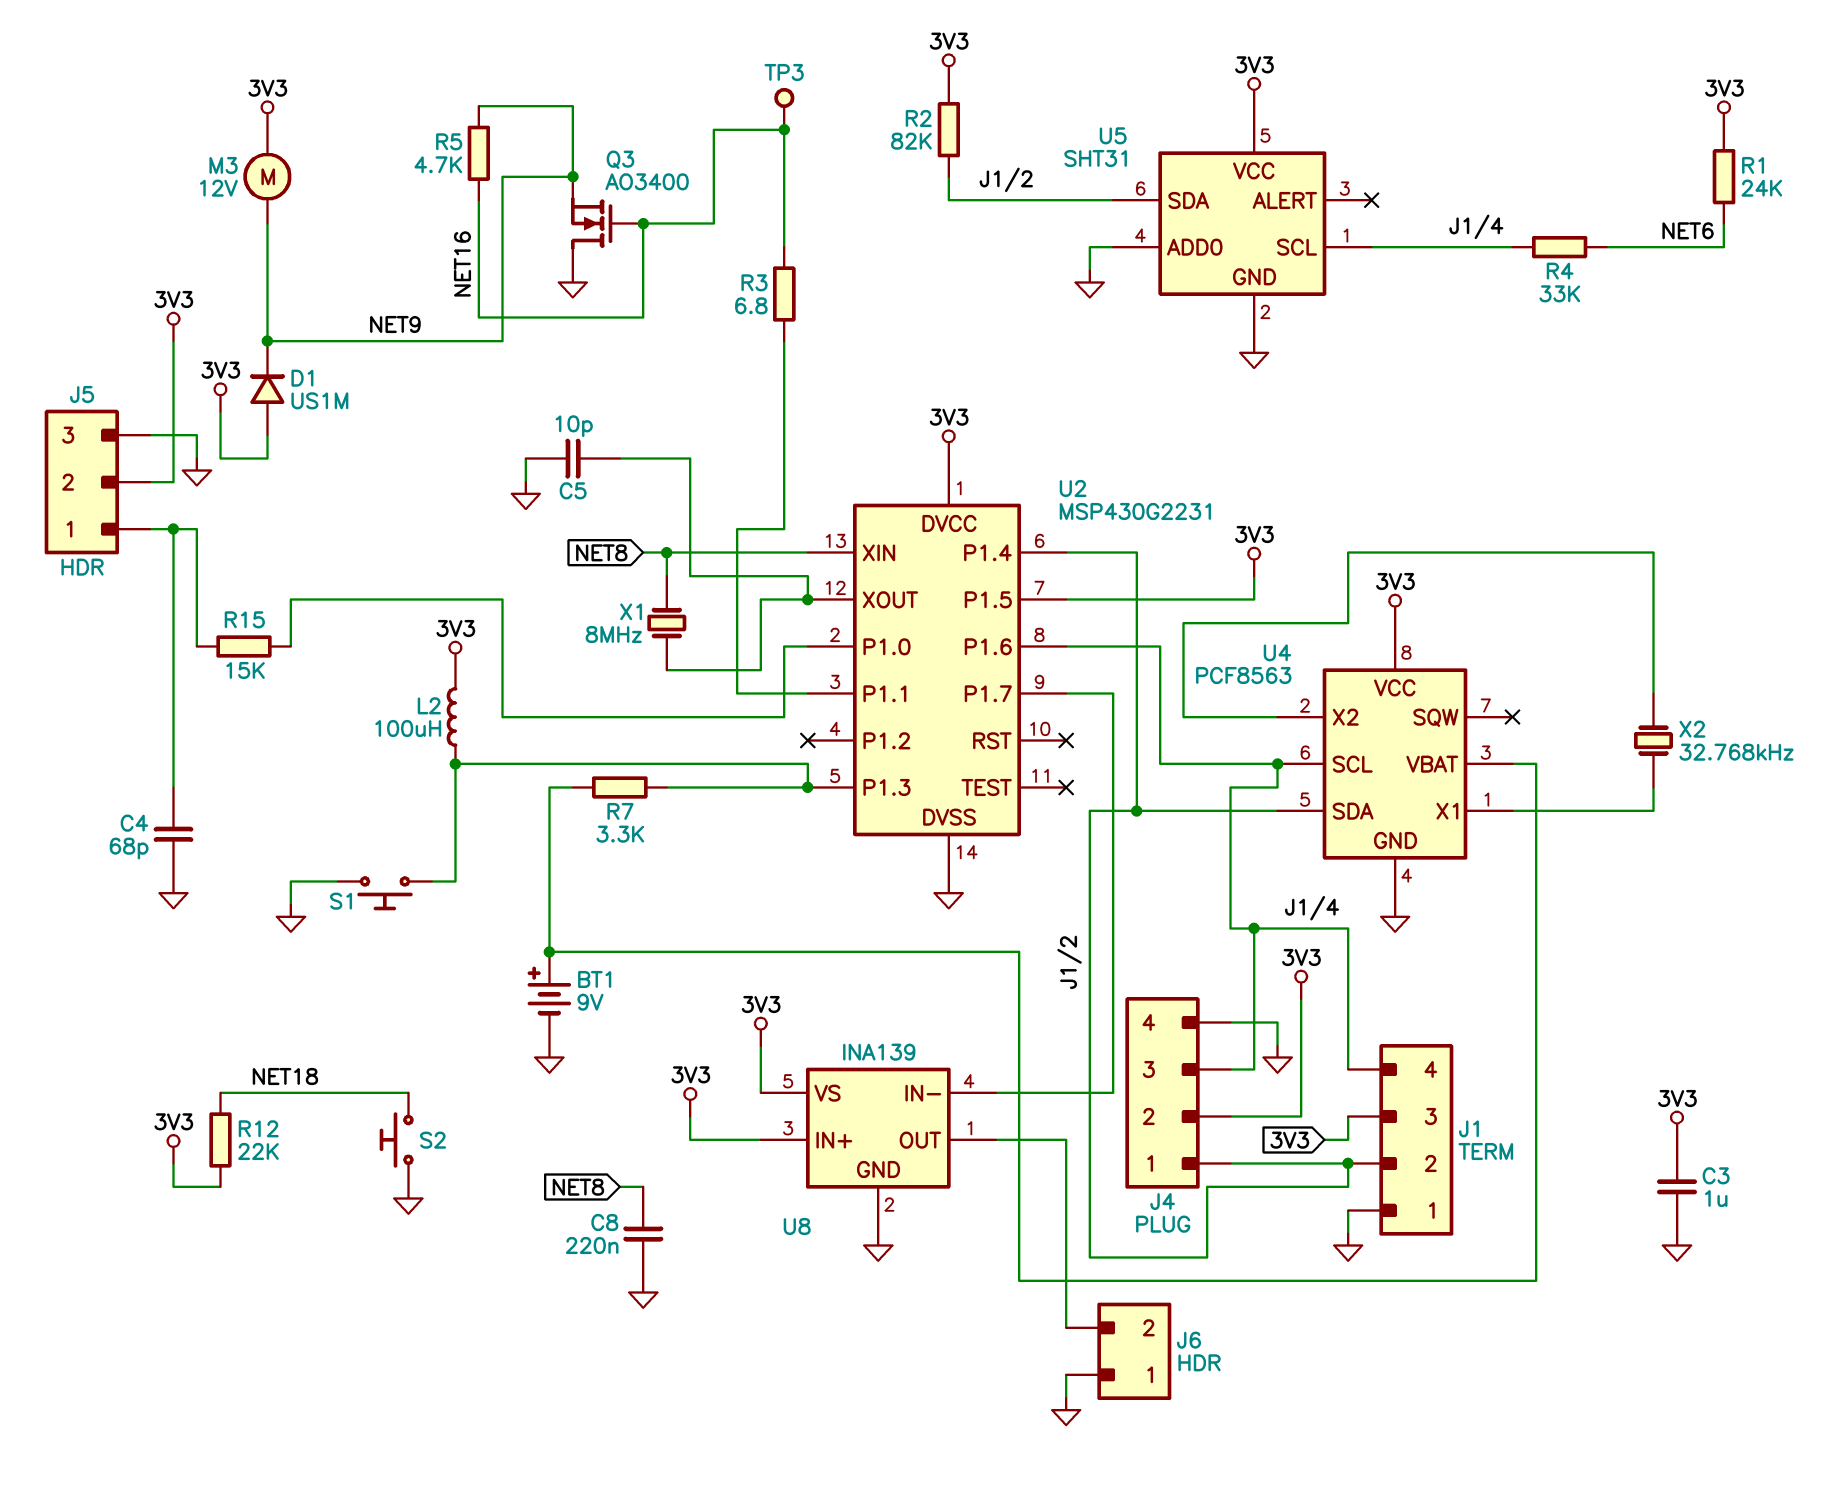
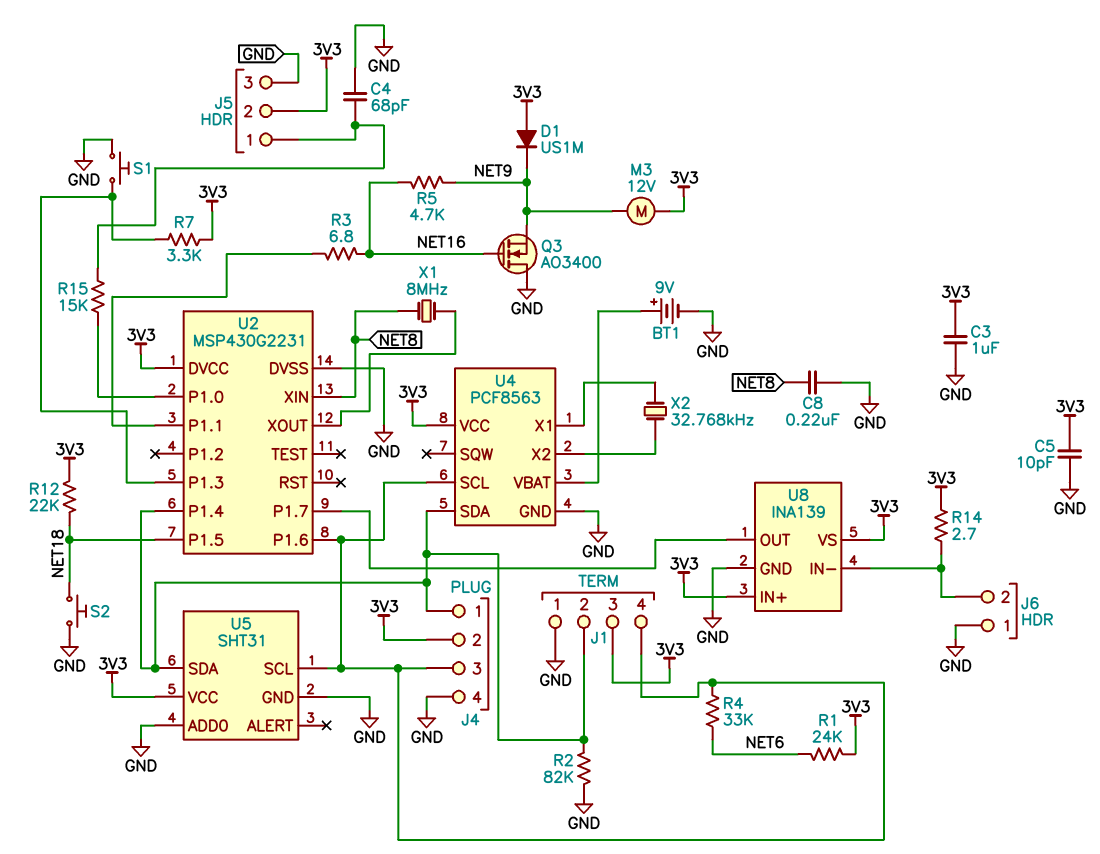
C5: 10pF (GND, U2/XOUT) -> 10pF (3V3, GND)
L2: 100uH (3V3, U2/P1.3) -> none
R2: 82k (3V3, J1/2) -> 82k (GND, J1/2)
R7: 3.3k (U2/P1.3, U4/VBAT) -> 3.3k (3V3, U2/P1.3)
R14: none -> 2.7 (3V3, J6/2)
TP3: test point (NET16) -> none
U2 pin P1.5: 3V3 -> NET18
U8 pin IN-: U2/P1.7 -> J6/2
U8 pin OUT: J6/2 -> U2/P1.7

